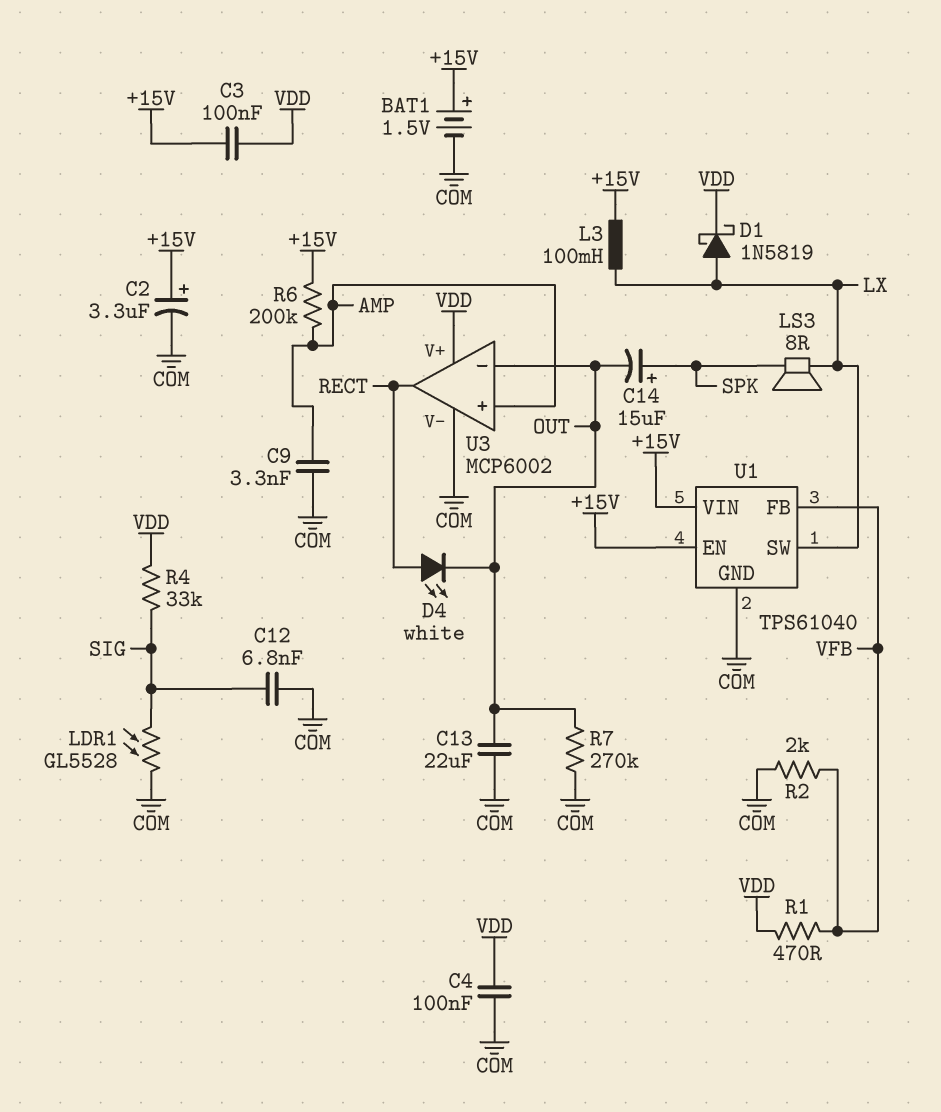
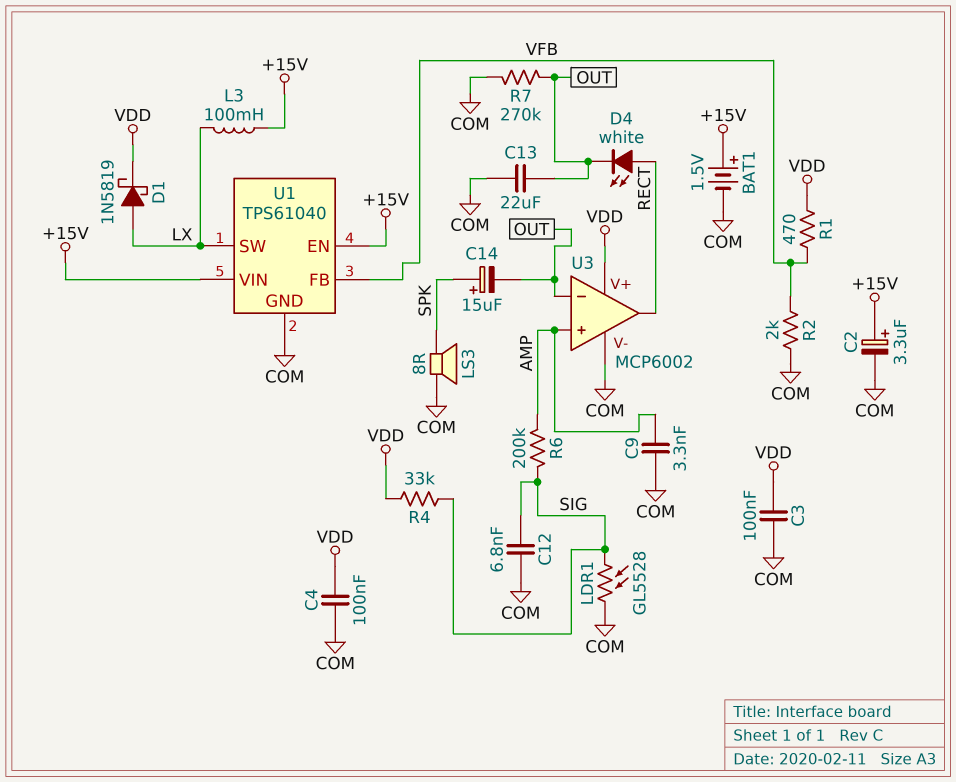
C3: 100nF (+15V, VDD) -> 100nF (COM, VDD)
LS3: speaker 8R (LX, SPK) -> speaker 8R (COM, SPK)
R6: 200k (+15V, AMP) -> 200k (AMP, SIG)

